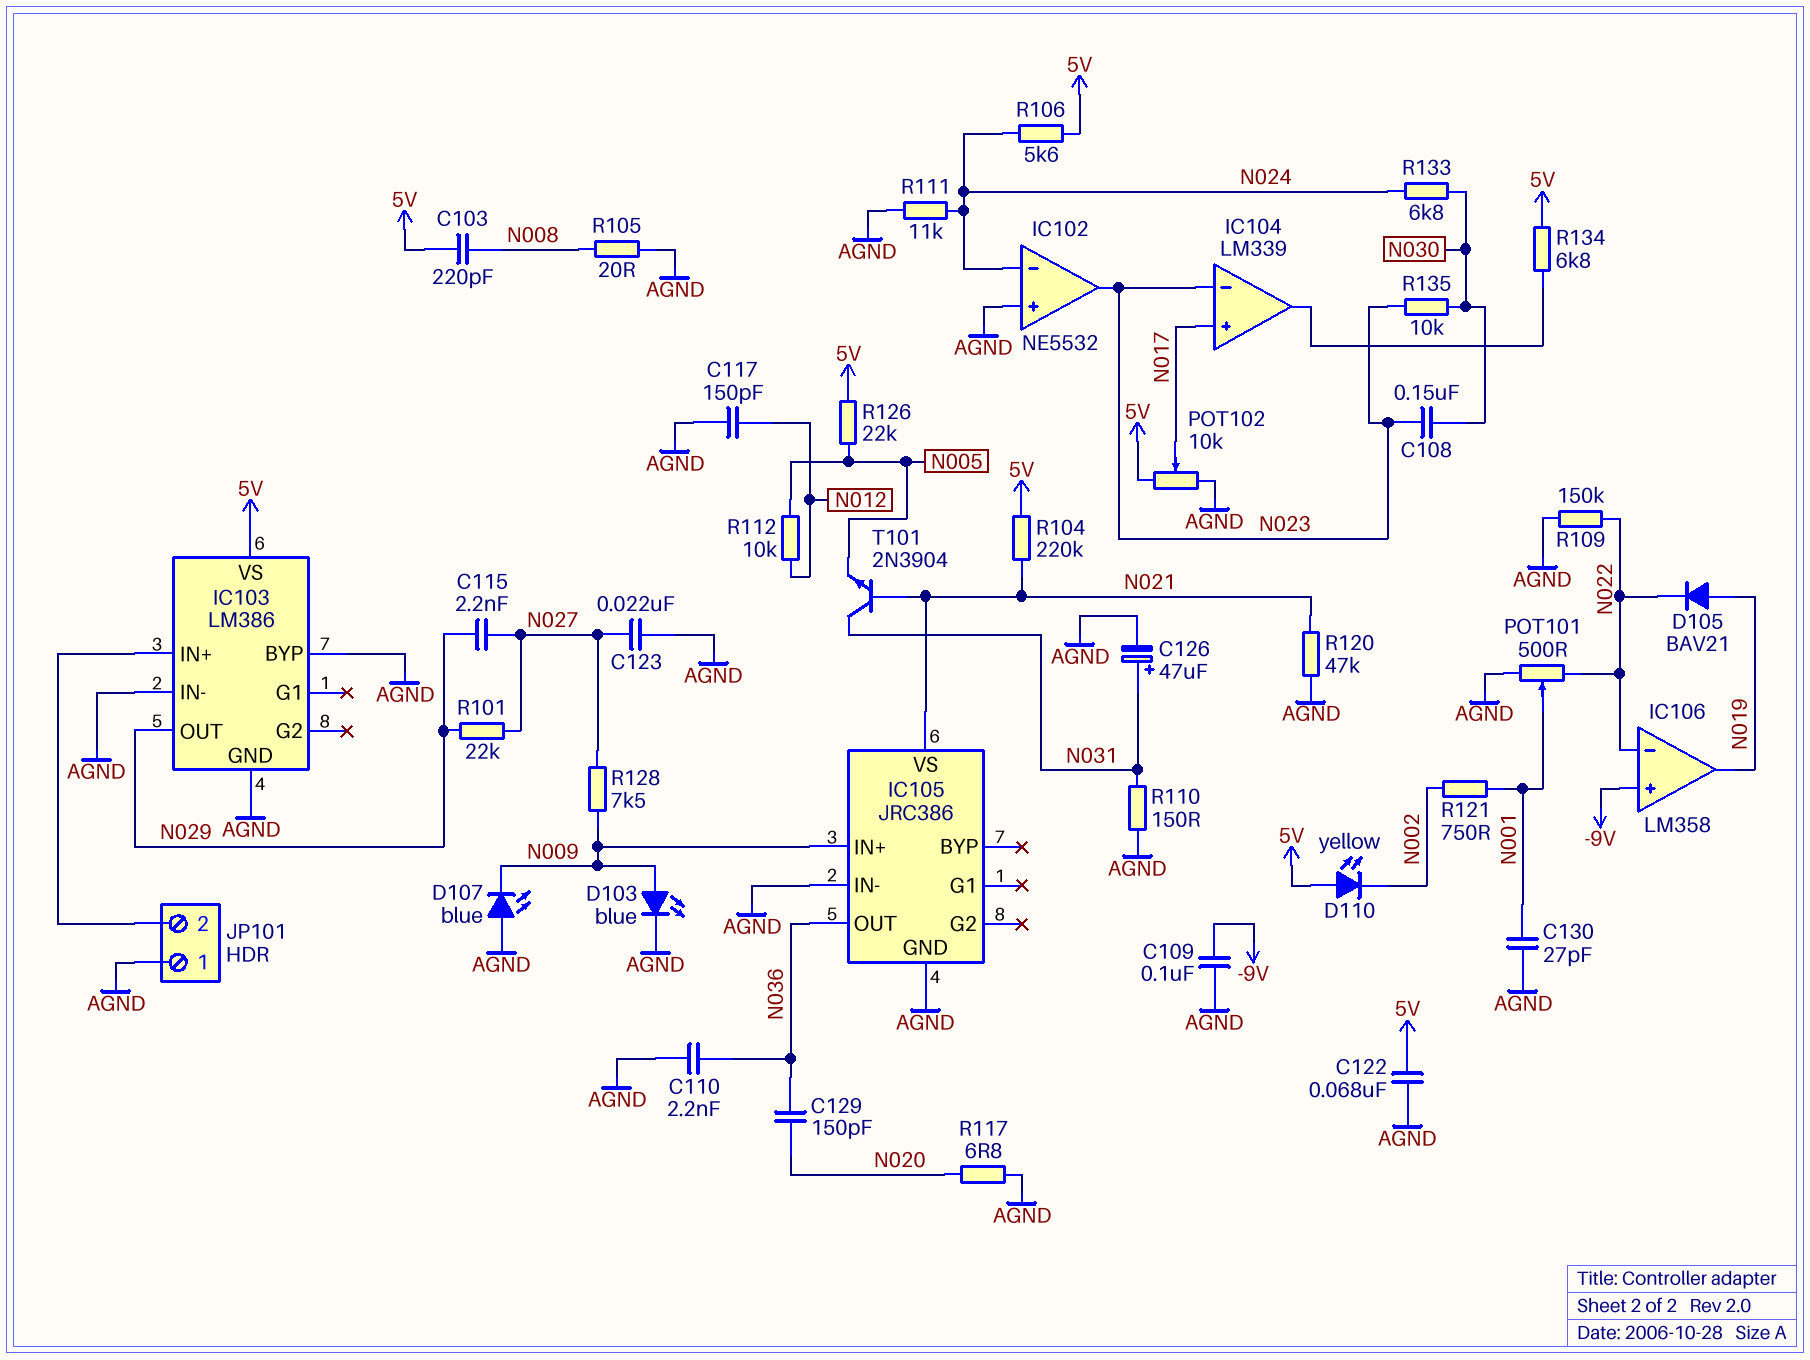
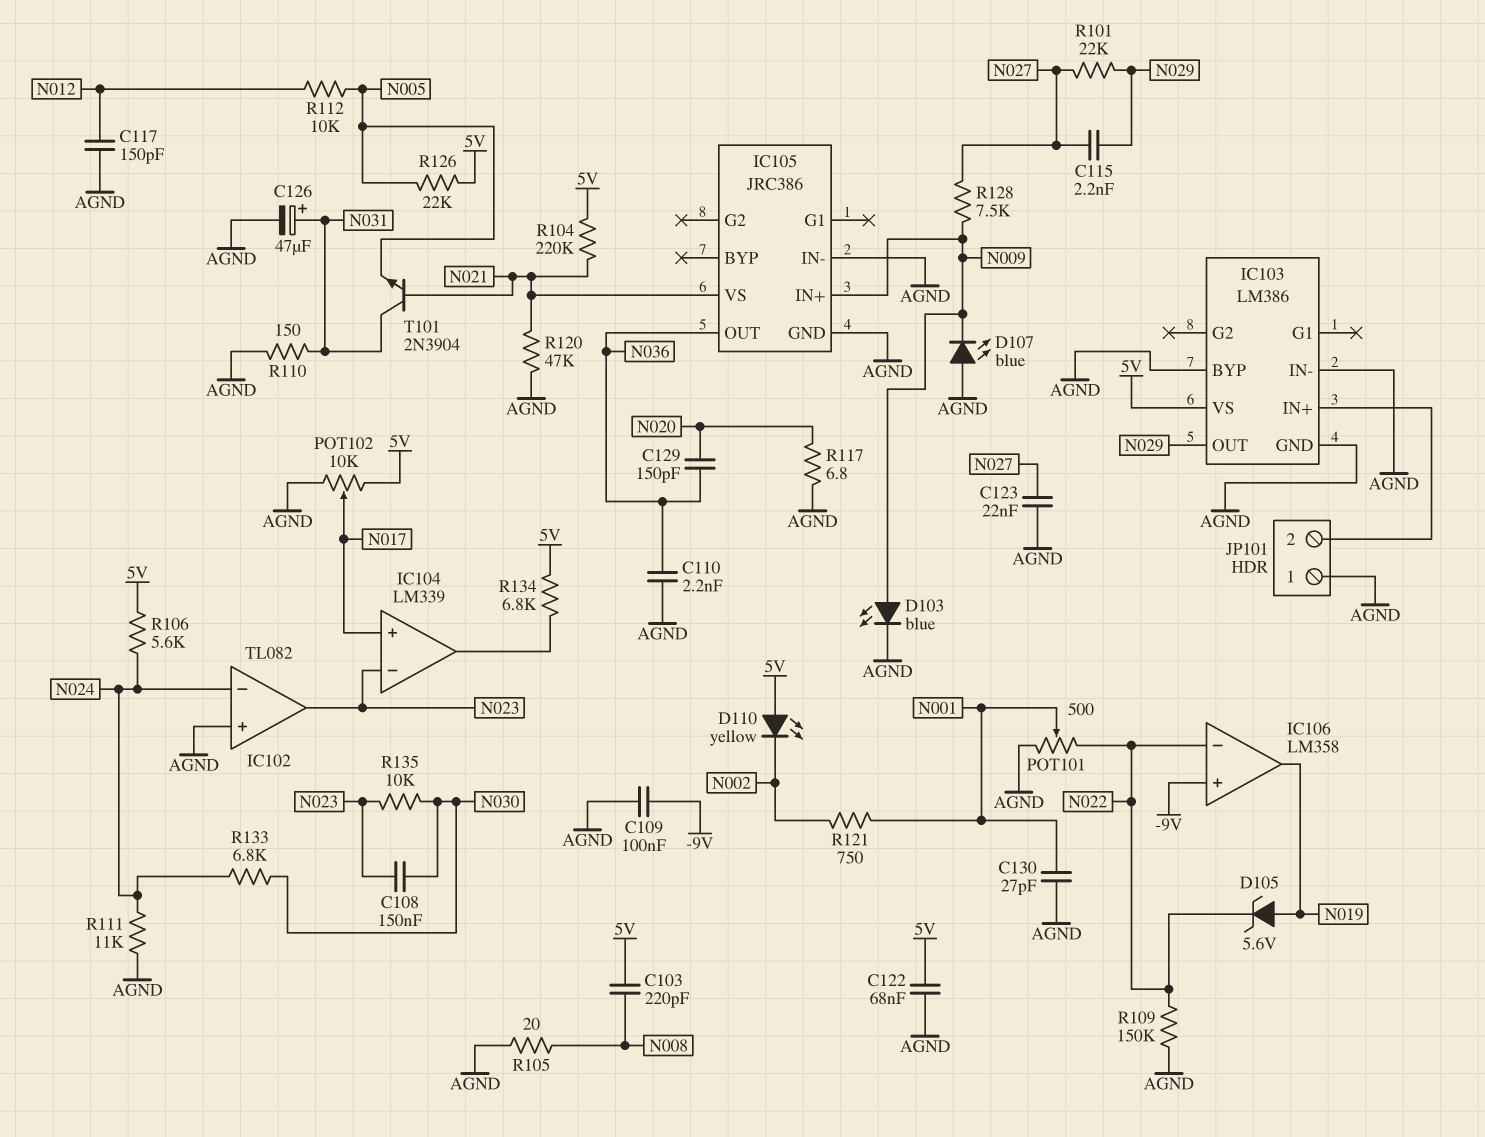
D105: diode BAV21 (A N019, K N022) -> zener 5.6V (A N019, K N022)
IC102: NE5532 -> TL082

